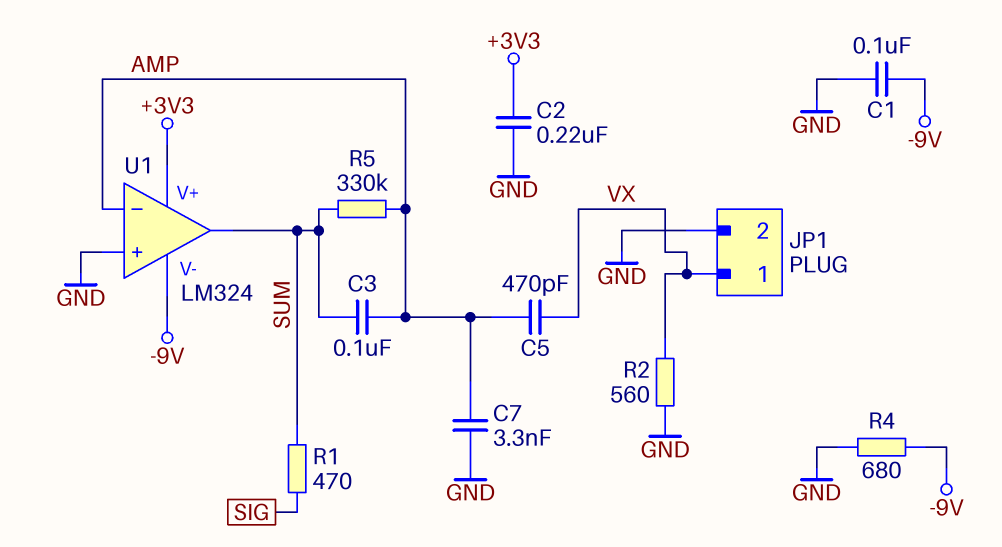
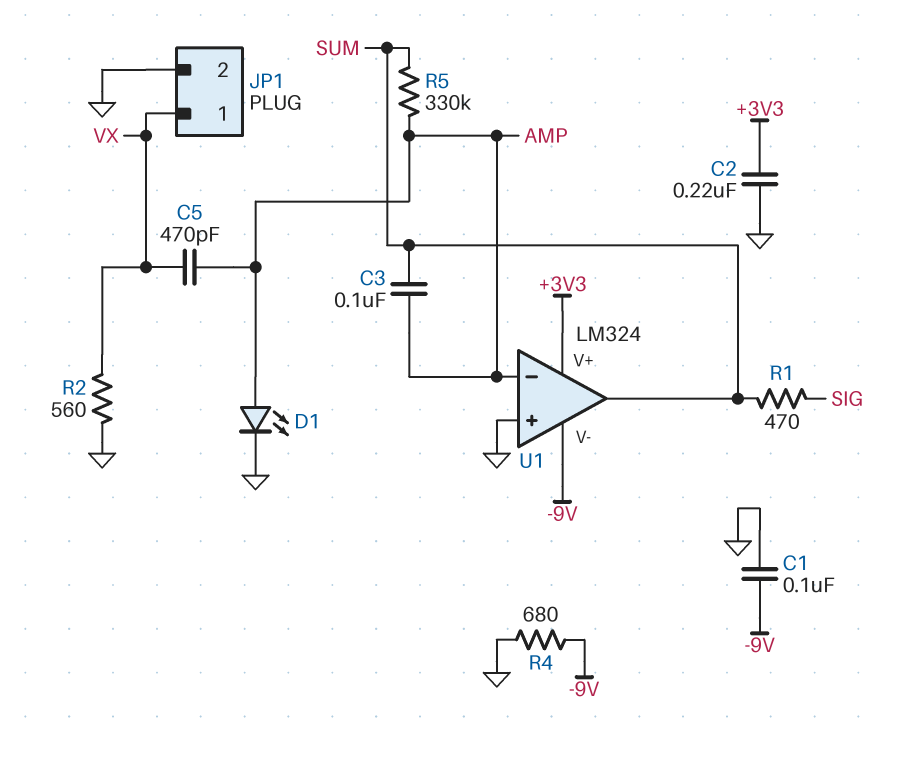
C7: 3.3nF (AMP, GND) -> none
D1: none -> LED (A AMP, K GND)

